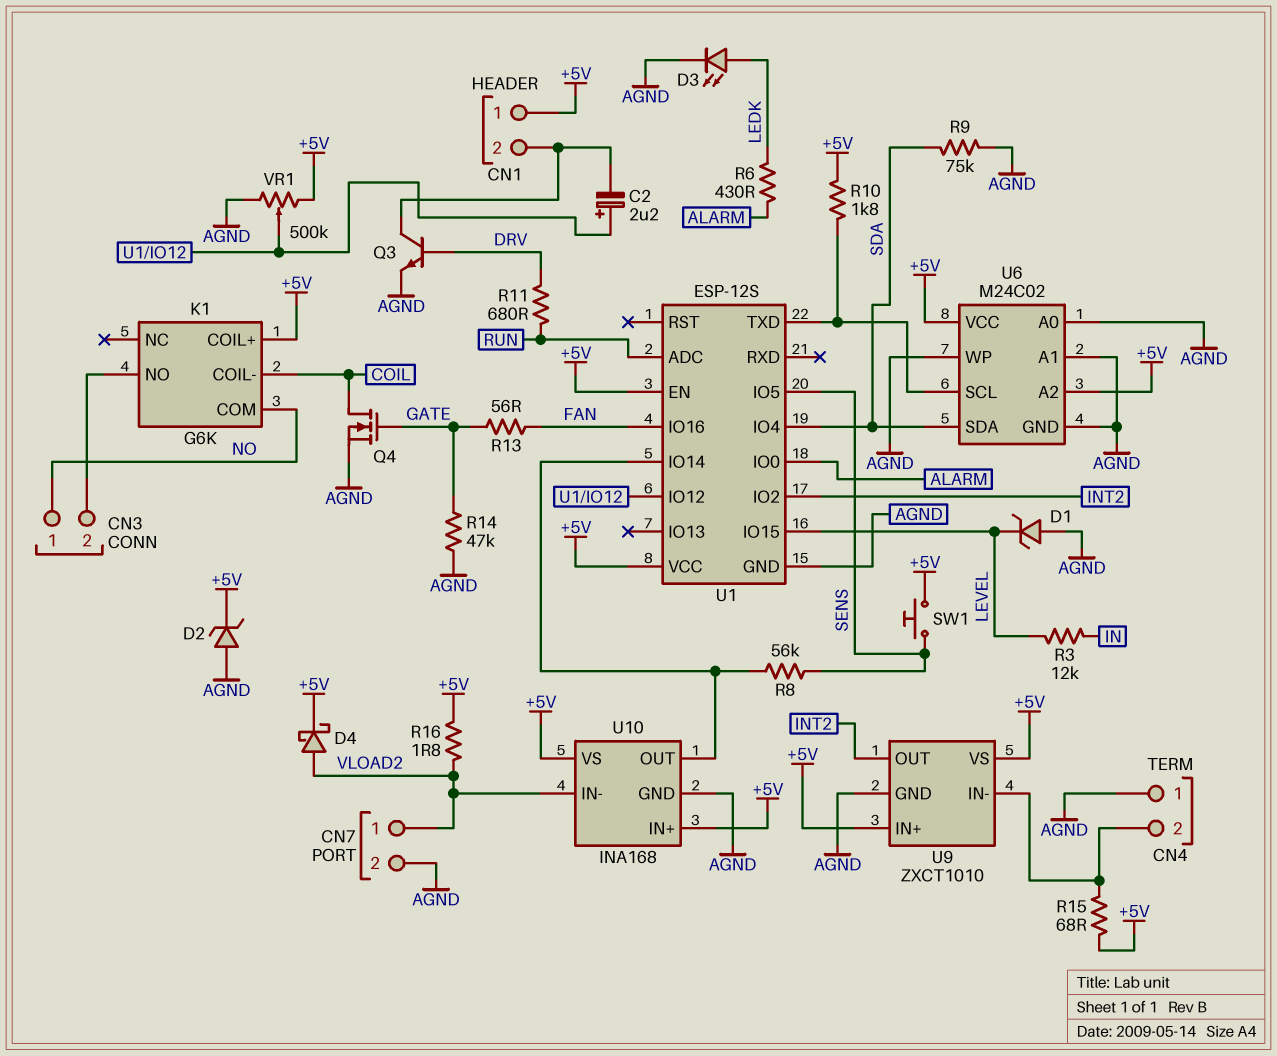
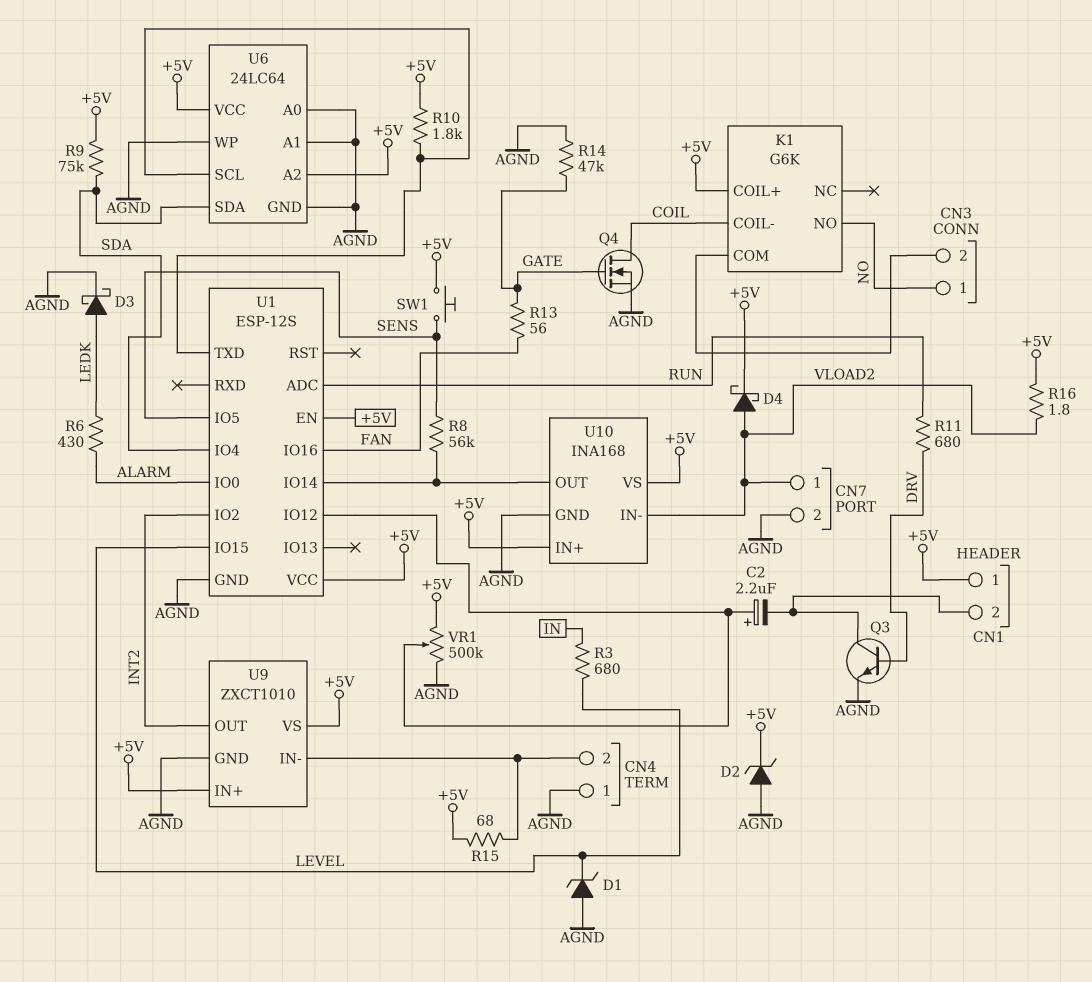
D3: LED (A LEDK, K AGND) -> schottky (A LEDK, K AGND)
K1 pin COM: NO -> CN3/2
K1 pin NO: CN3/2 -> NO
R3: 12k (IN, LEVEL) -> 680 (IN, LEVEL)
R9: 75k (AGND, SDA) -> 75k (+5V, SDA)
U6: M24C02 -> 24LC64

